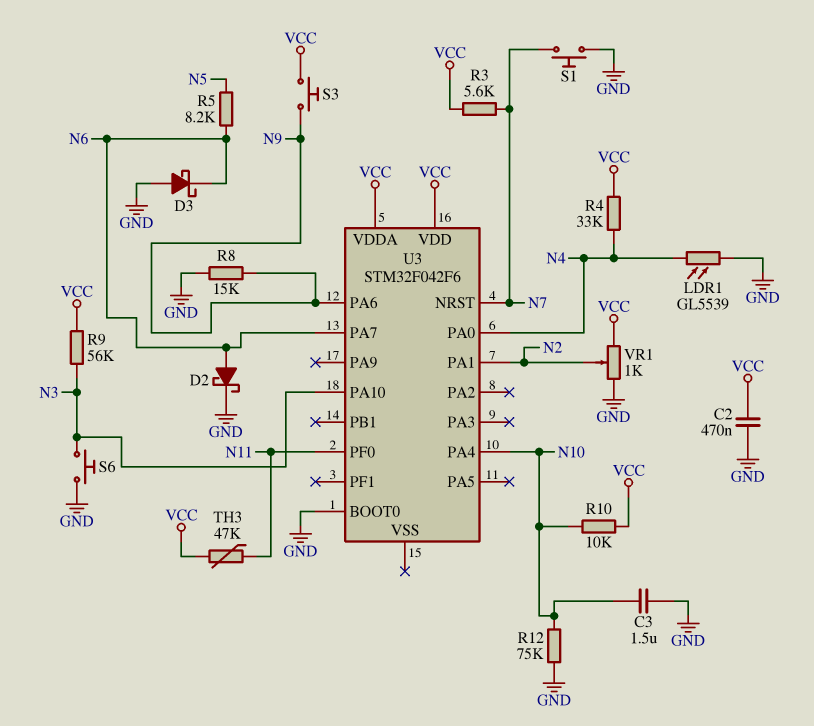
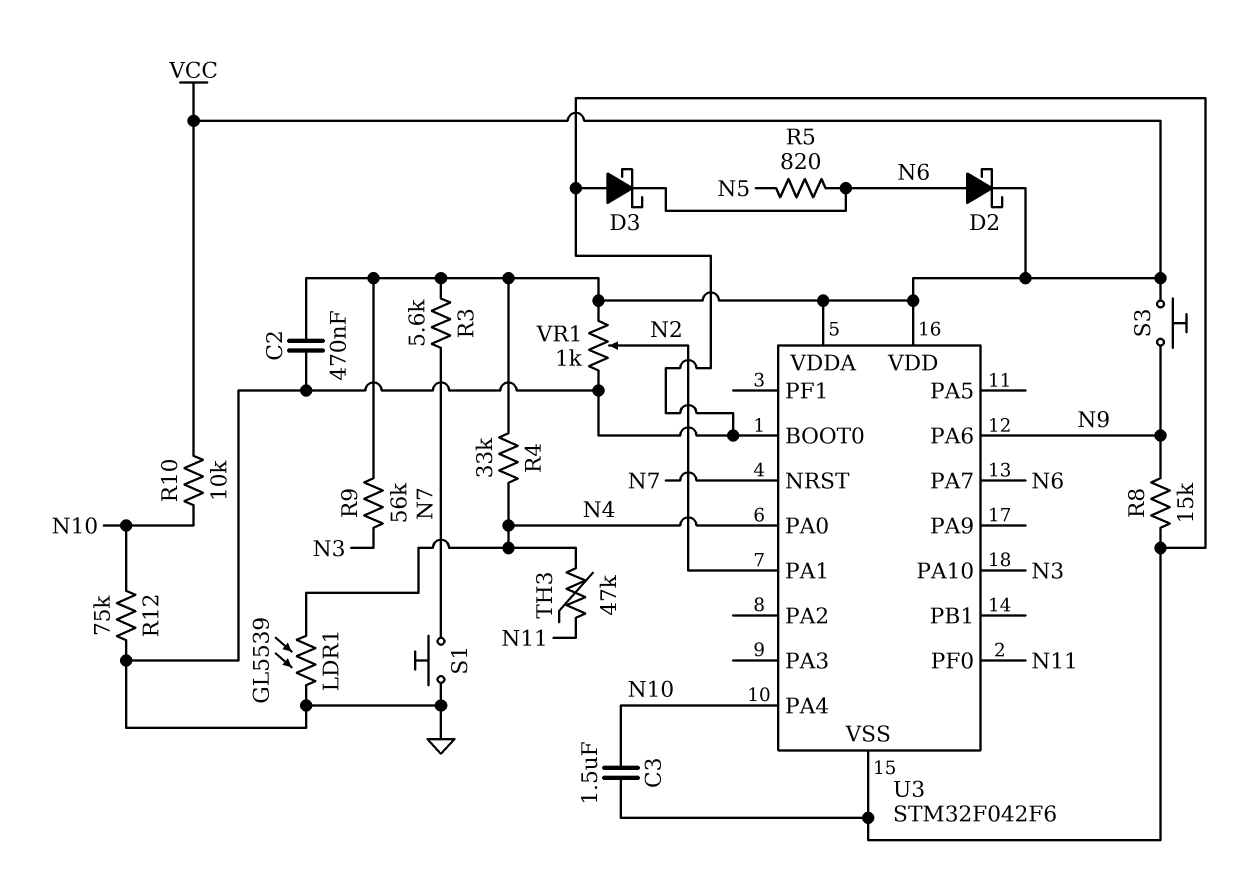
D2: schottky (A N6, K GND) -> schottky (A N6, K VCC)
R5: 8.2k (N5, N6) -> 820 (N5, N6)
S6: button (GND, N3) -> none
TH3: 47k (N11, VCC) -> 47k (N4, N11)
U3 pin VSS: none -> GND

